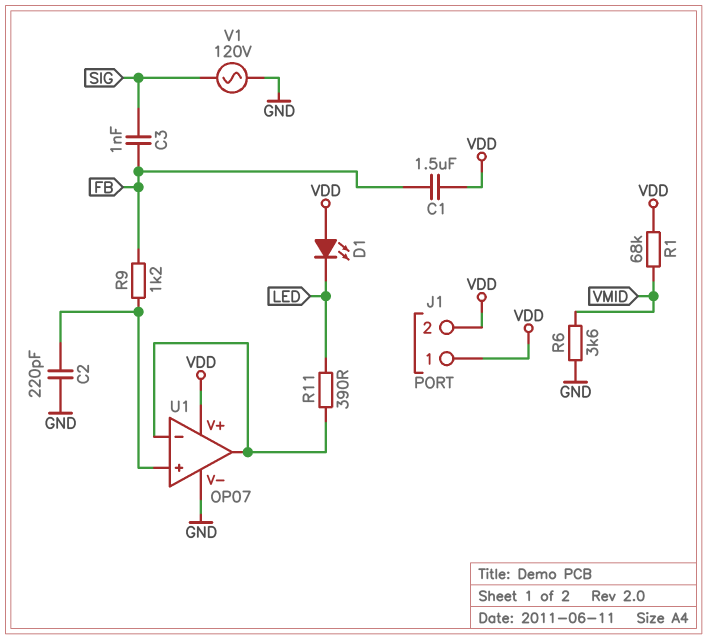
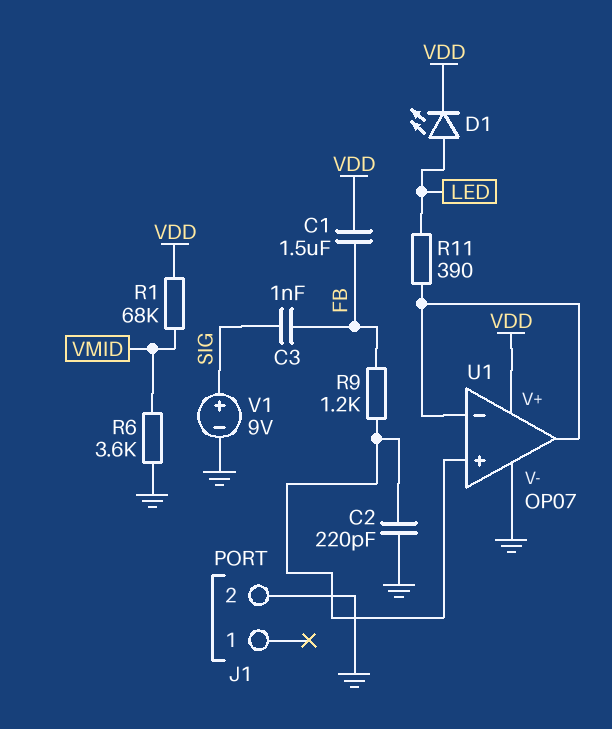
D1: LED (A VDD, K LED) -> LED (A LED, K VDD)
J1 pin 1: VDD -> none
J1 pin 2: VDD -> GND
V1: AC 120V (GND, SIG) -> 9V (plus SIG, minus GND)

